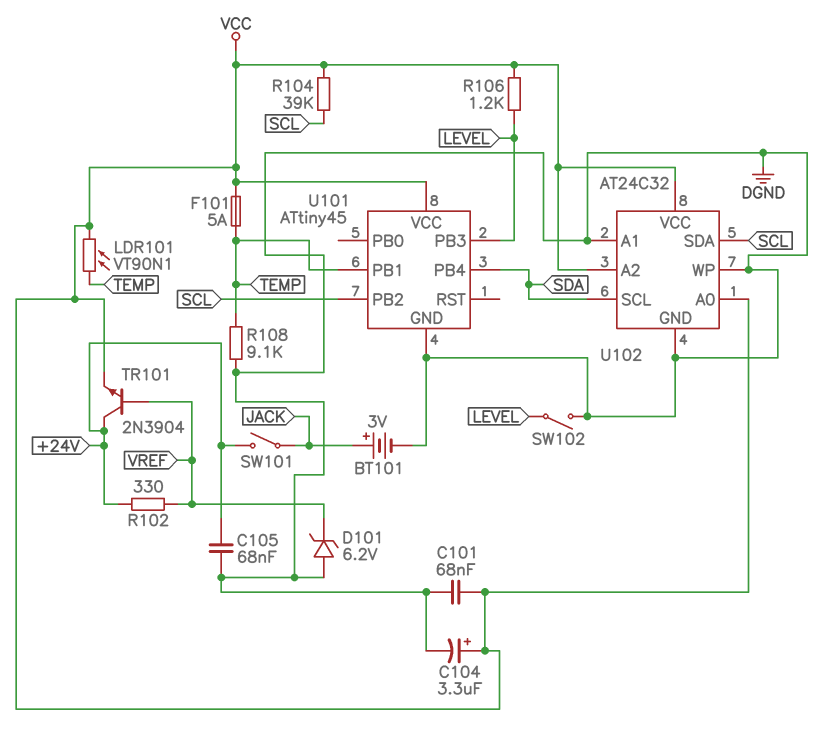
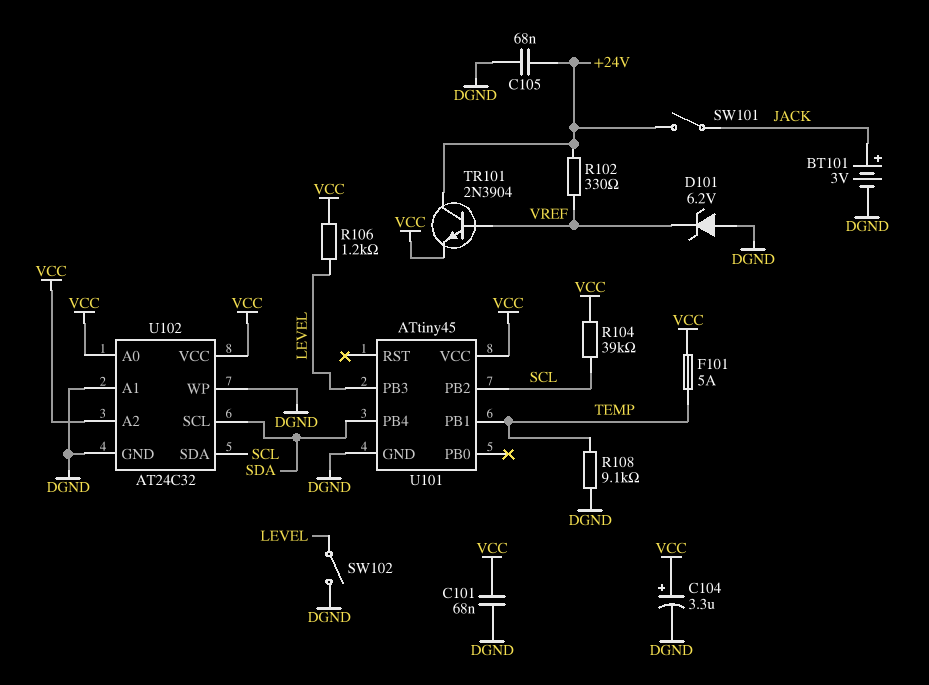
LDR101: VT90N1 (TEMP, VCC) -> none

